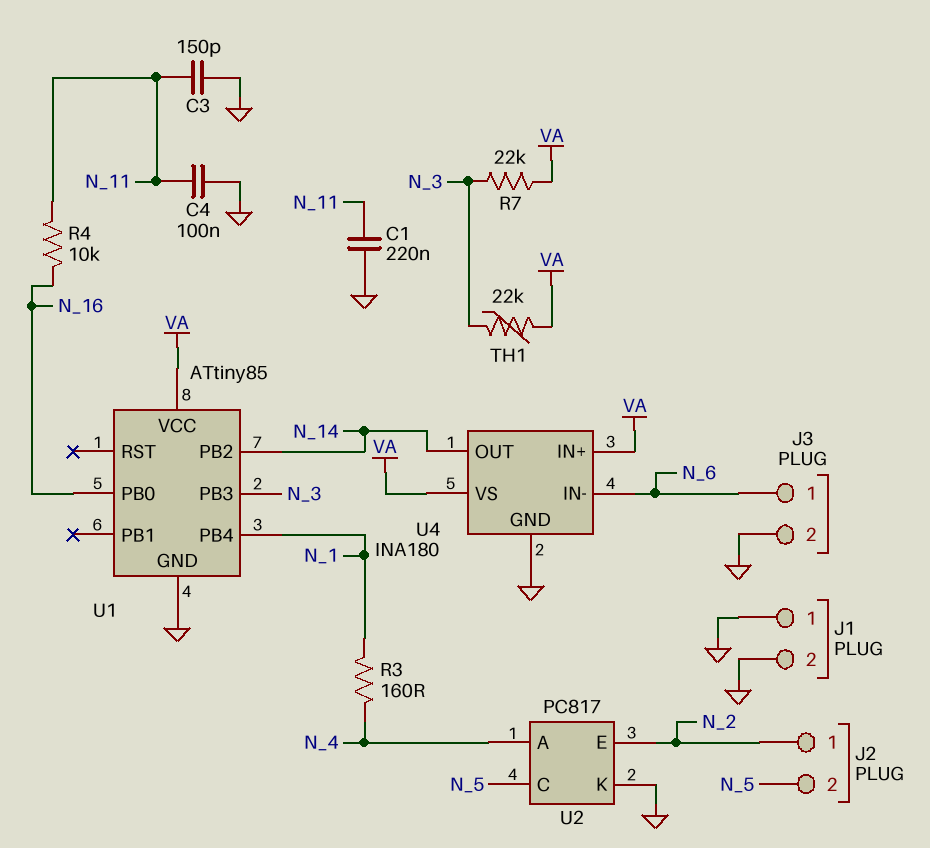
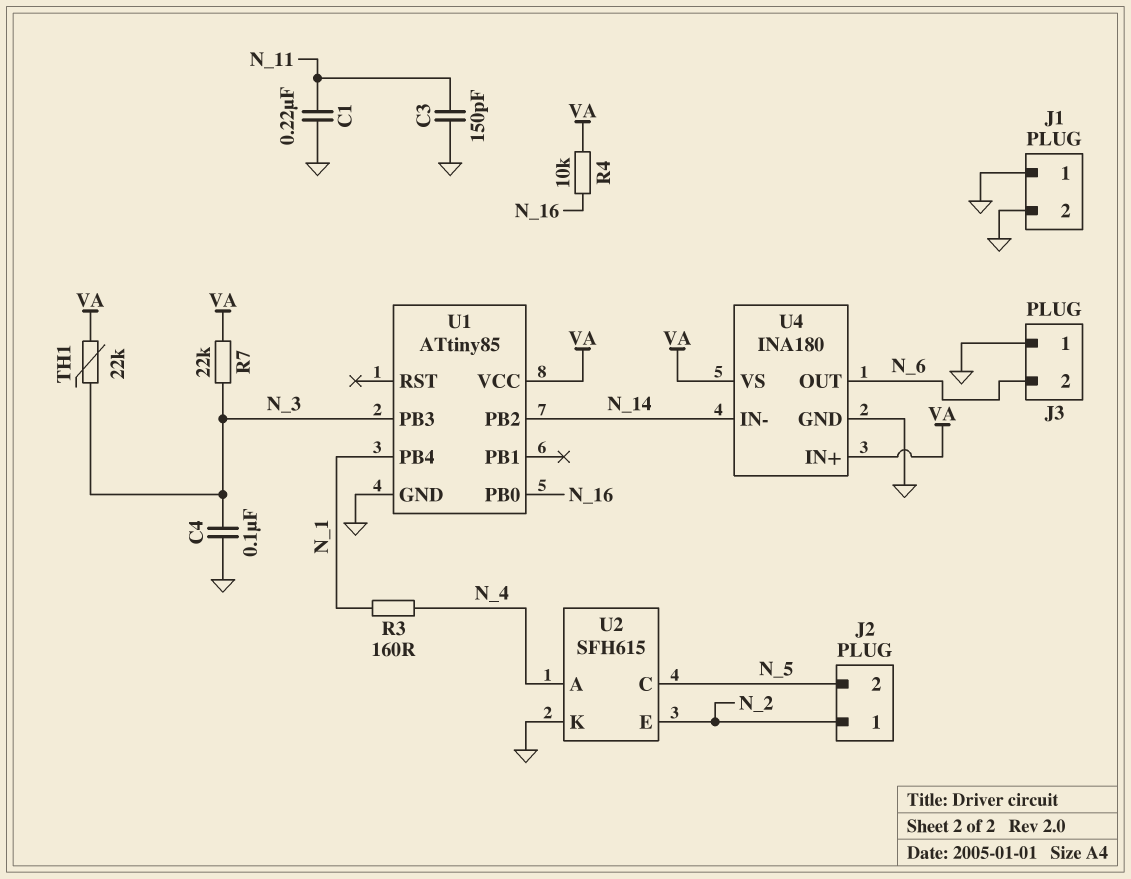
C4: 100nF (GND, N_11) -> 100nF (GND, N_3)
J3 pin 1: N_6 -> GND
J3 pin 2: GND -> N_6
R4: 10k (N_11, N_16) -> 10k (N_16, VA)
U2: PC817 -> SFH615
U4 pin IN-: N_6 -> N_14
U4 pin OUT: N_14 -> N_6

